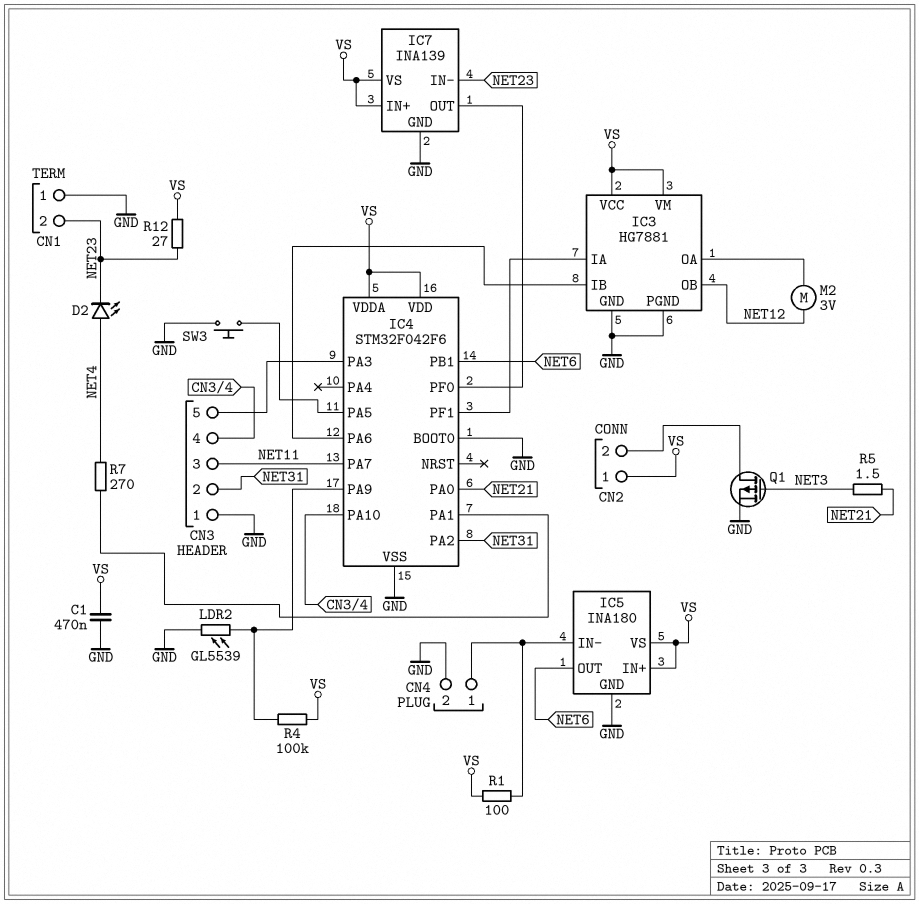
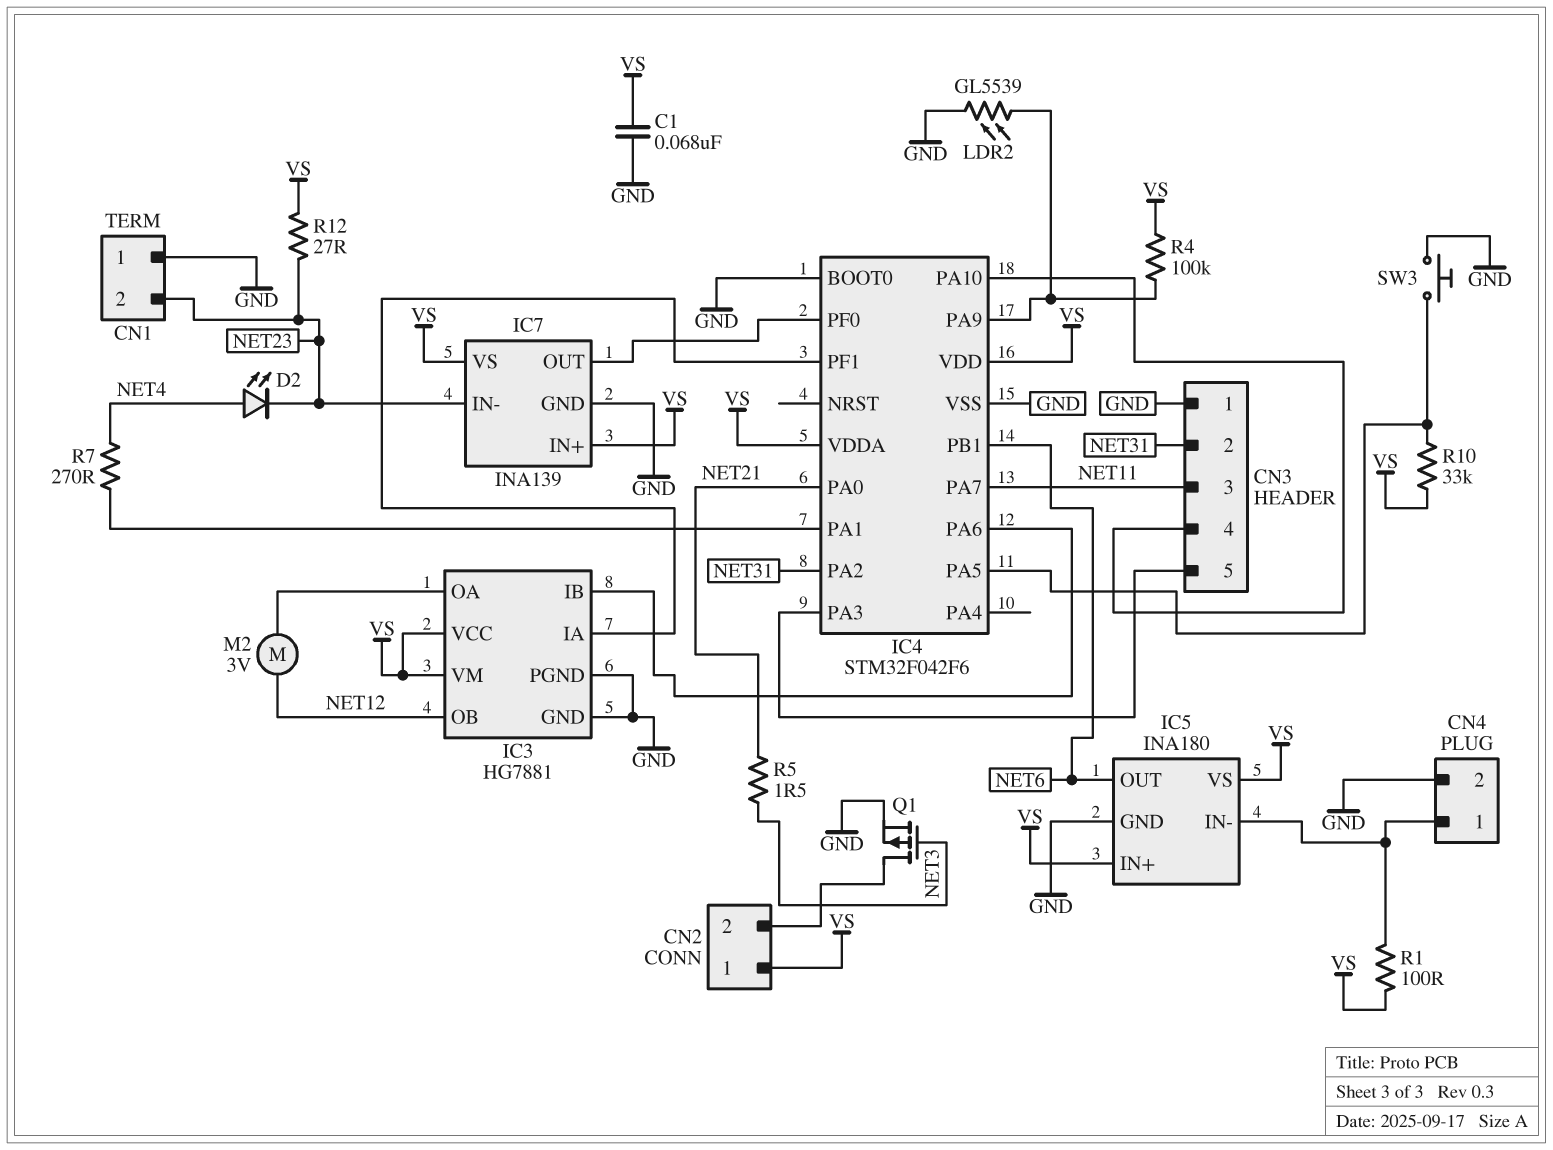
C1: 470nF (GND, VS) -> 68nF (GND, VS)
R10: none -> 33k (IC4/PA5, VS)

